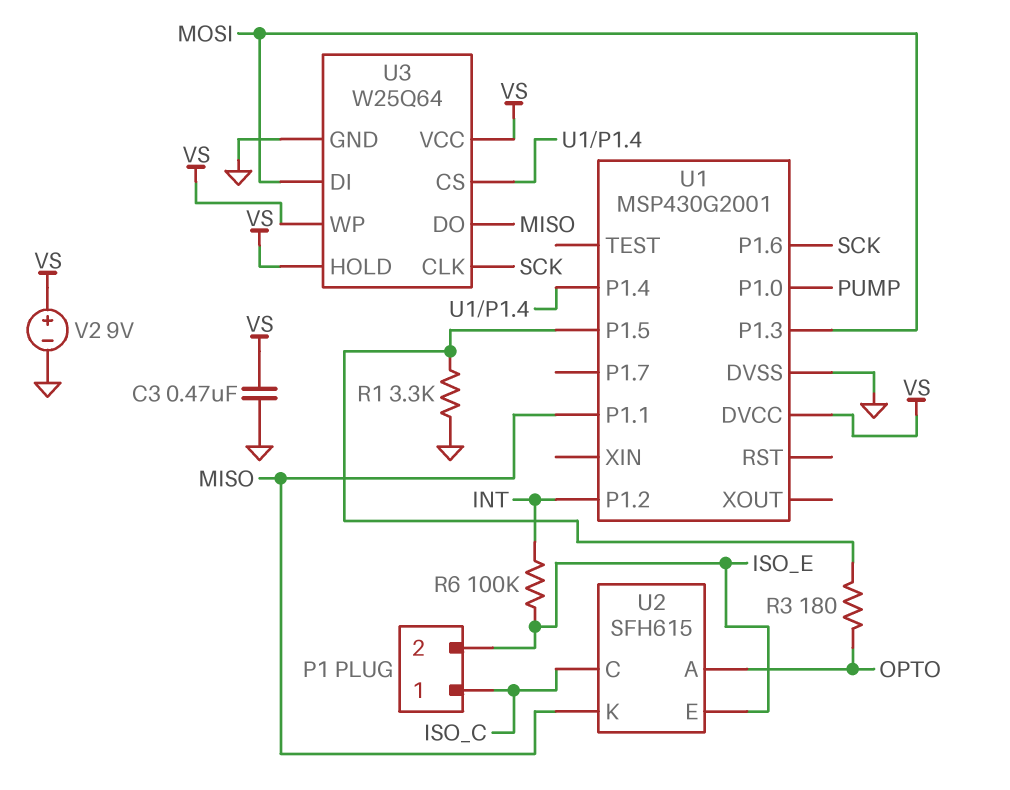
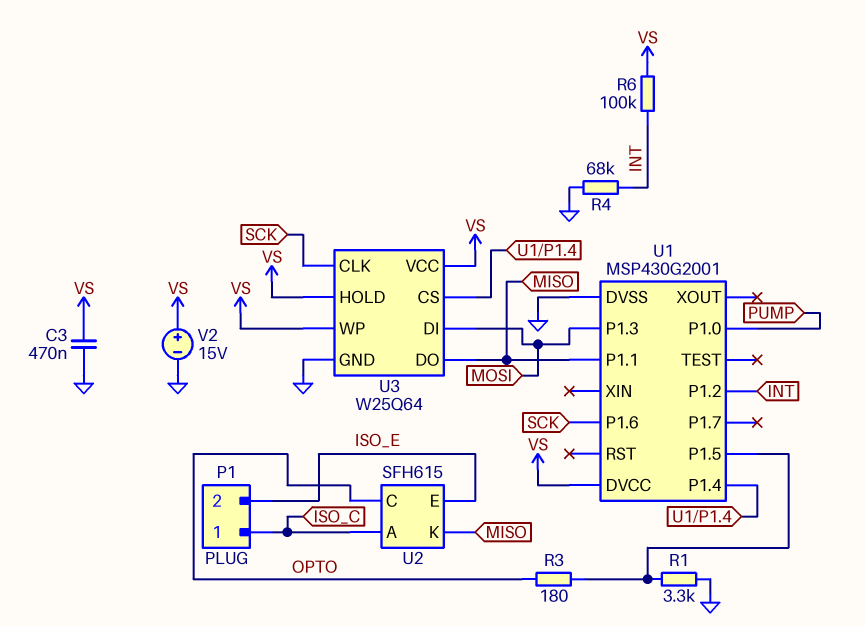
R4: none -> 68k (GND, INT)
R6: 100k (INT, ISO_E) -> 100k (INT, VS)
U2 pin A: OPTO -> ISO_C
U2 pin C: ISO_C -> OPTO
V2: 9V (plus VS, minus GND) -> 15V (plus VS, minus GND)

